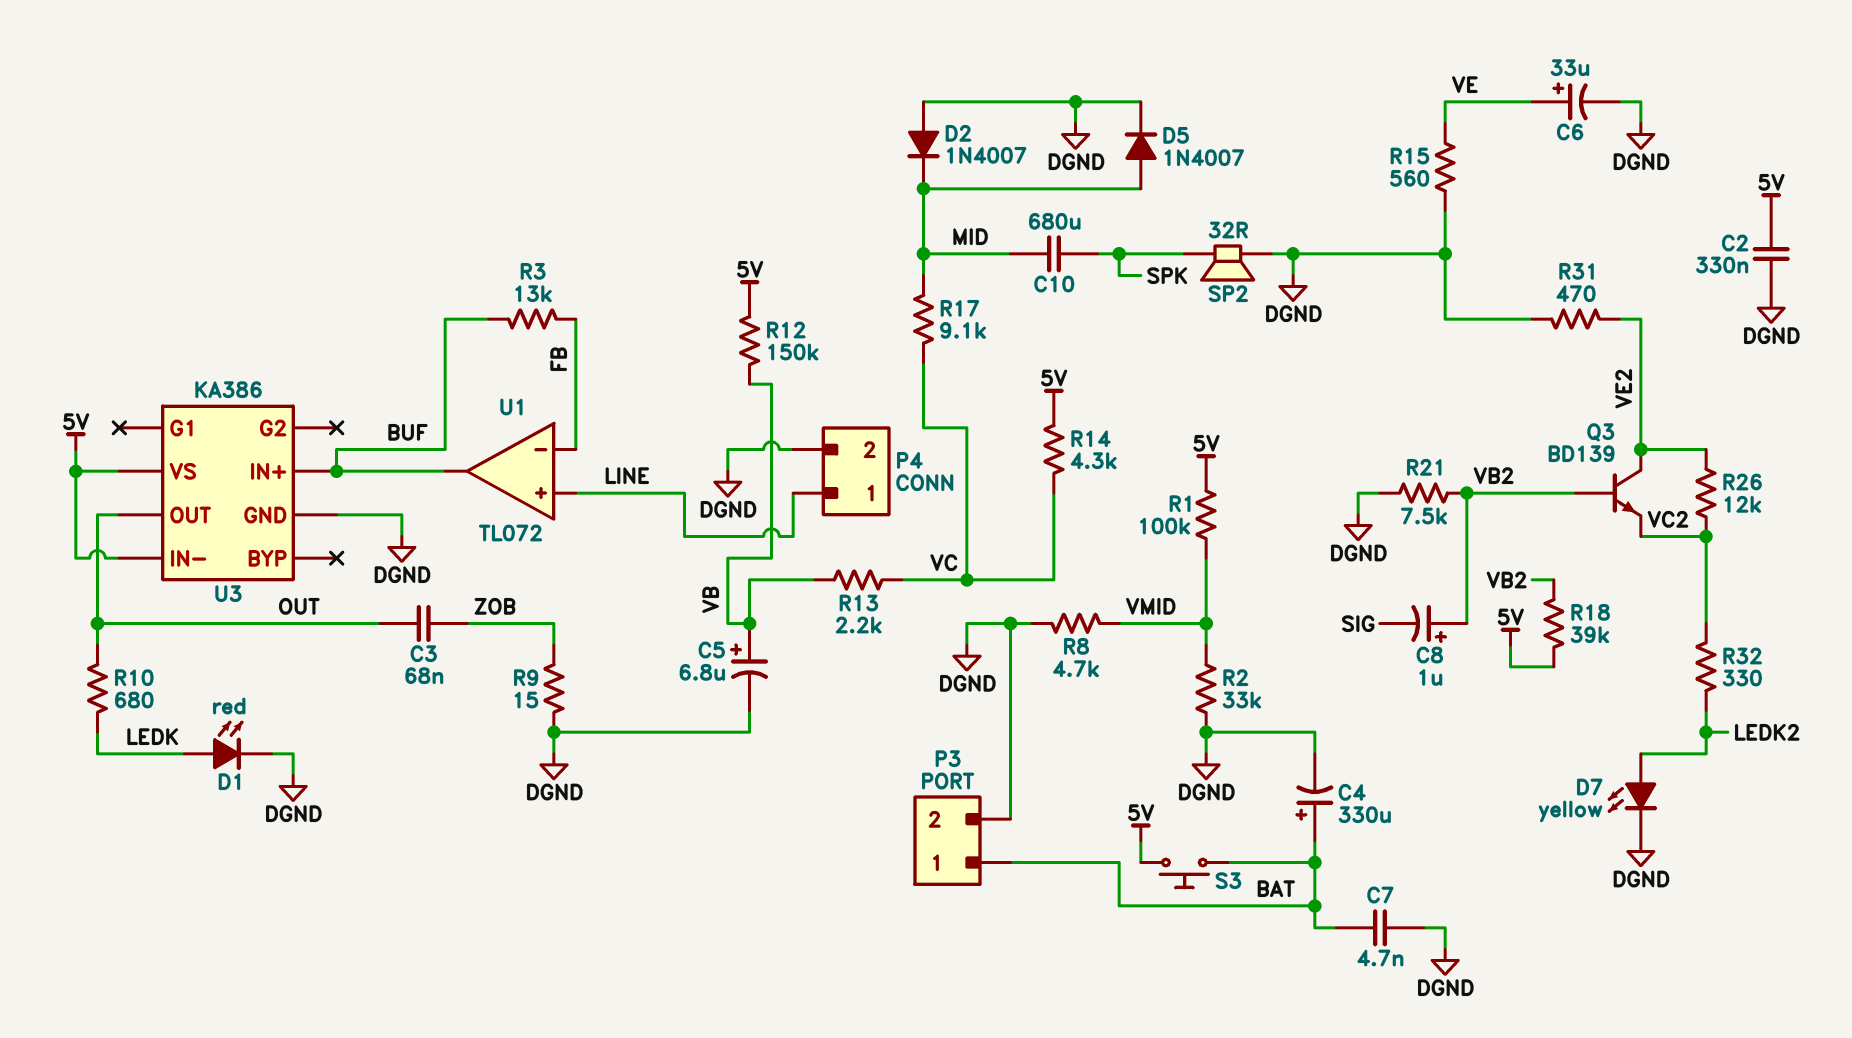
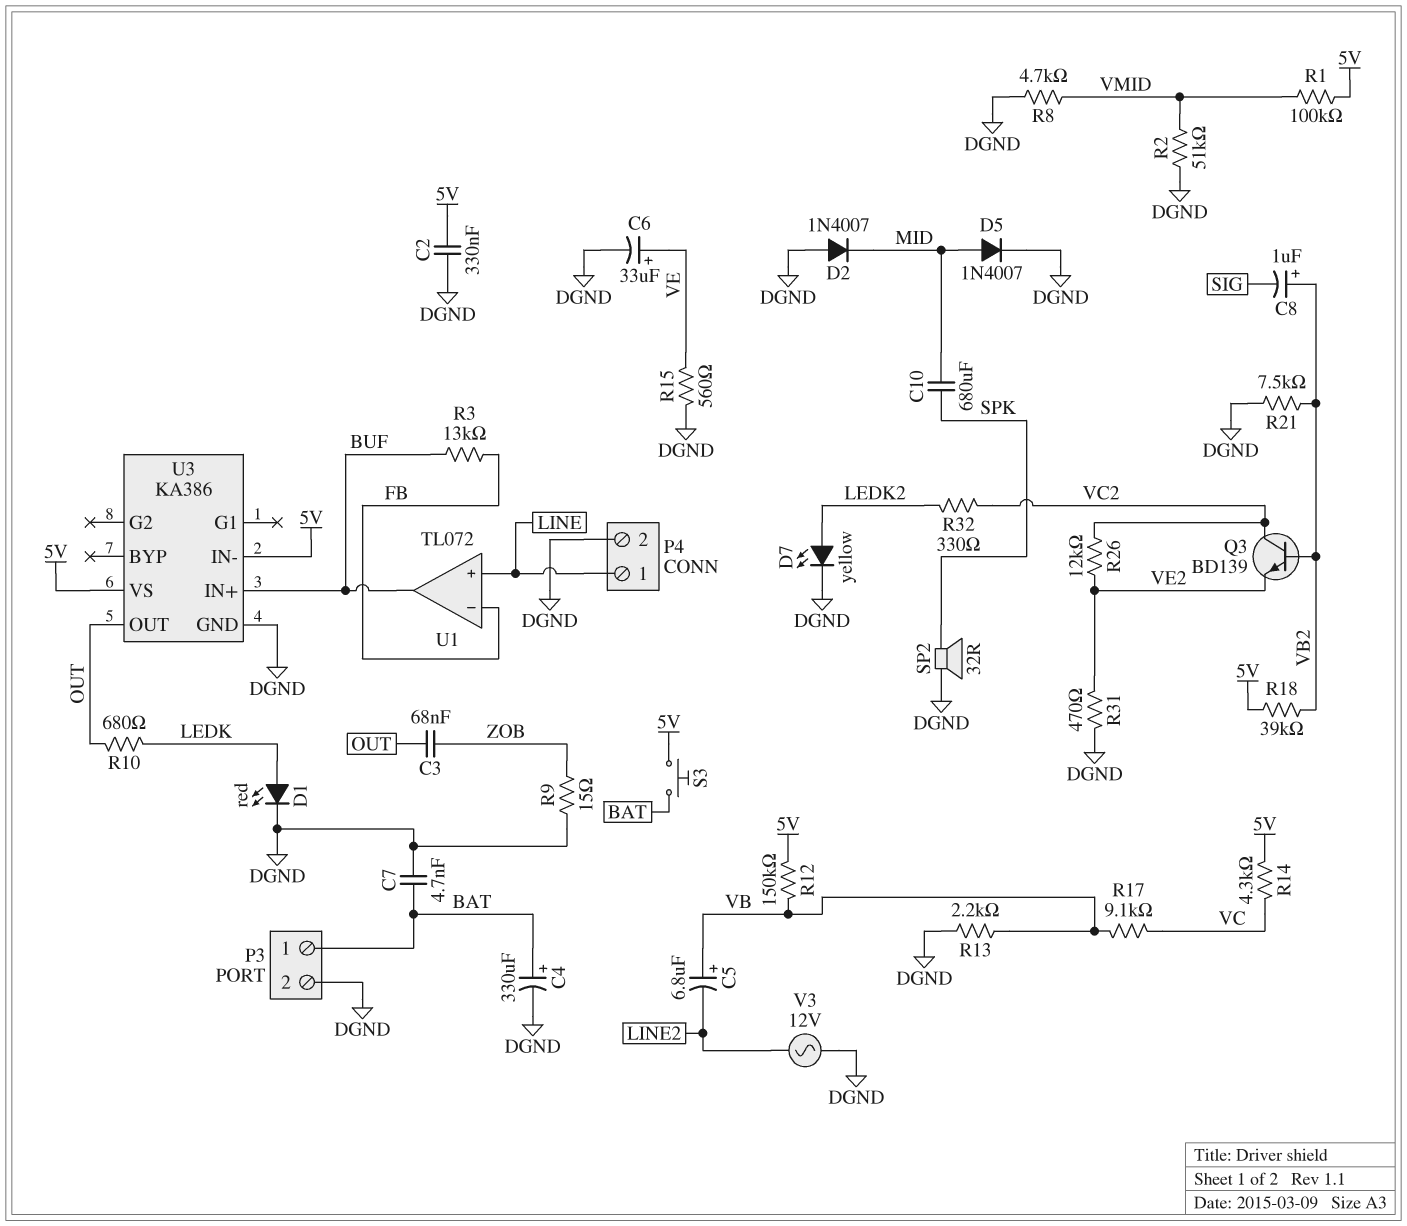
C5: 6.8uF (plus VB, minus DGND) -> 6.8uF (plus VB, minus LINE2)
Q3: NPN BD139 (B VB2, C VE2, E VC2) -> NPN BD139 (B VB2, C VC2, E VE2)
R2: 33k (DGND, VMID) -> 51k (DGND, VMID)
R13: 2.2k (VB, VC) -> 2.2k (DGND, VB)
R17: 9.1k (MID, VC) -> 9.1k (VB, VC)
V3: none -> AC 12V (DGND, LINE2)

